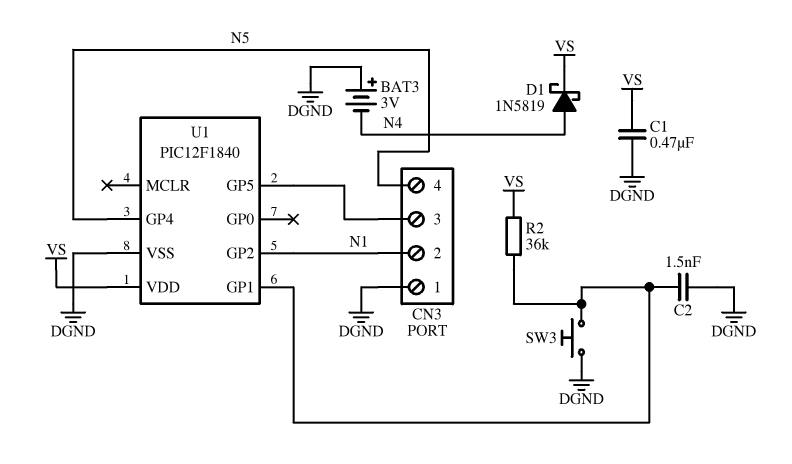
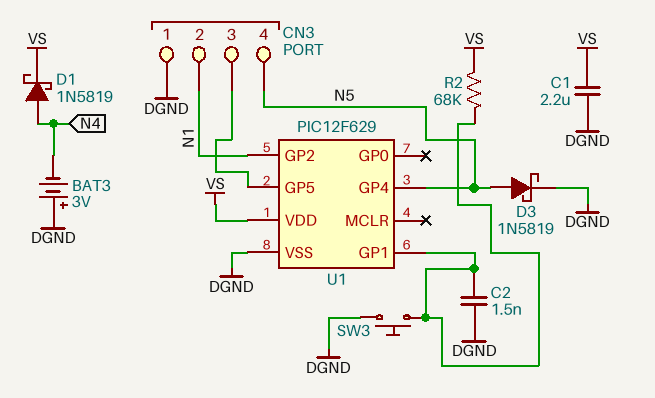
C1: 470nF (DGND, VS) -> 2.2uF (DGND, VS)
D3: none -> schottky 1N5819 (A N5, K DGND)
R2: 36k (U1/GP1, VS) -> 68k (U1/GP1, VS)
U1: PIC12F1840 -> PIC12F629

